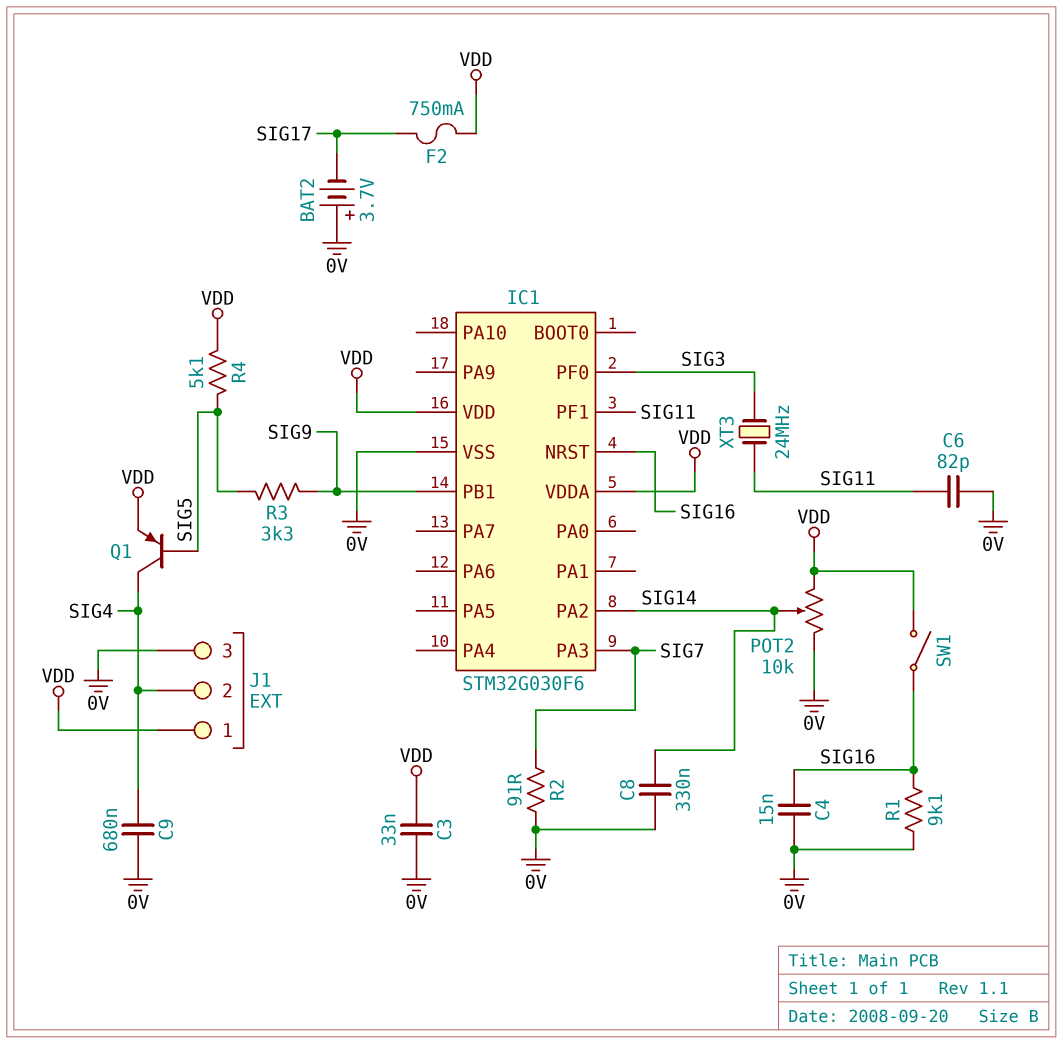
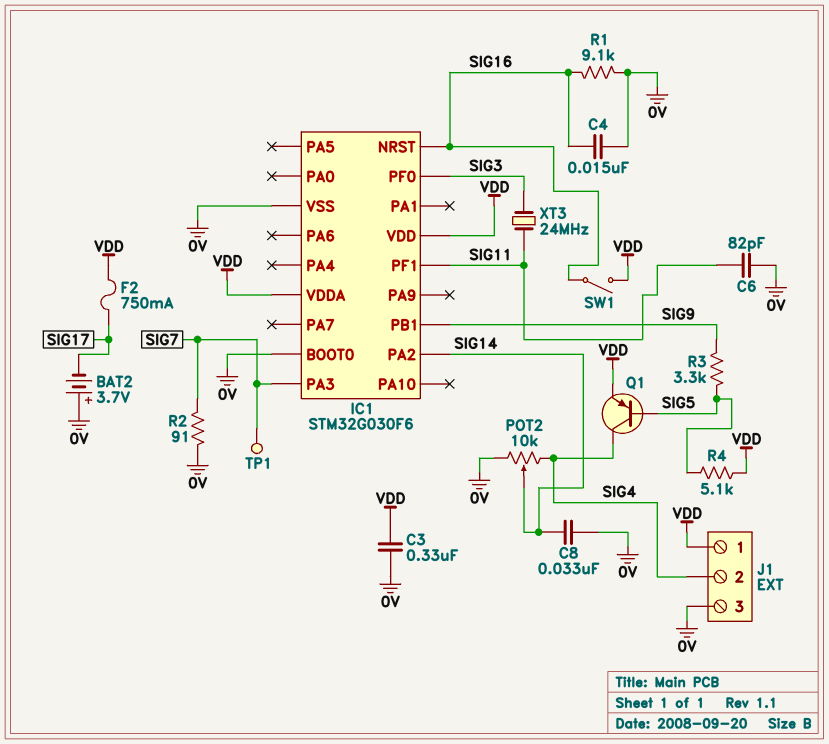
C3: 33nF (0V, VDD) -> 330nF (0V, VDD)
C8: 330nF (0V, SIG14) -> 33nF (0V, SIG14)
C9: 680nF (0V, SIG4) -> none
IC1 pin BOOT0: none -> 0V
POT2: 10k (0V, VDD, wiper SIG14) -> 10k (0V, SIG4, wiper SIG14)
TP1: none -> test point (SIG7)

